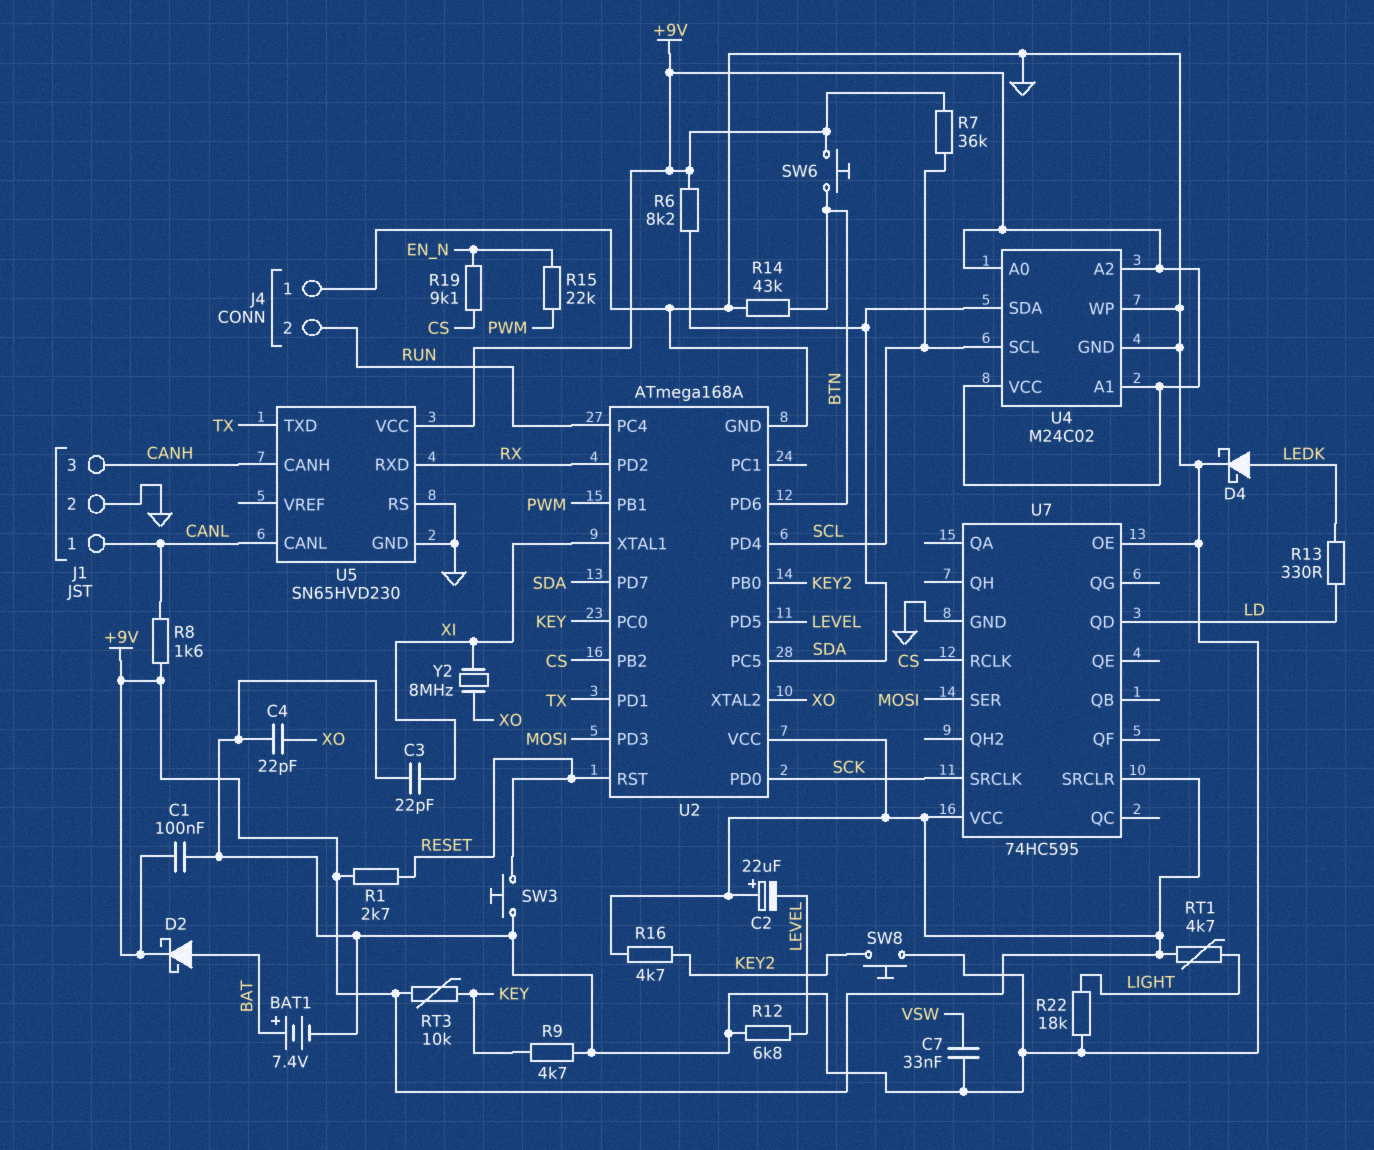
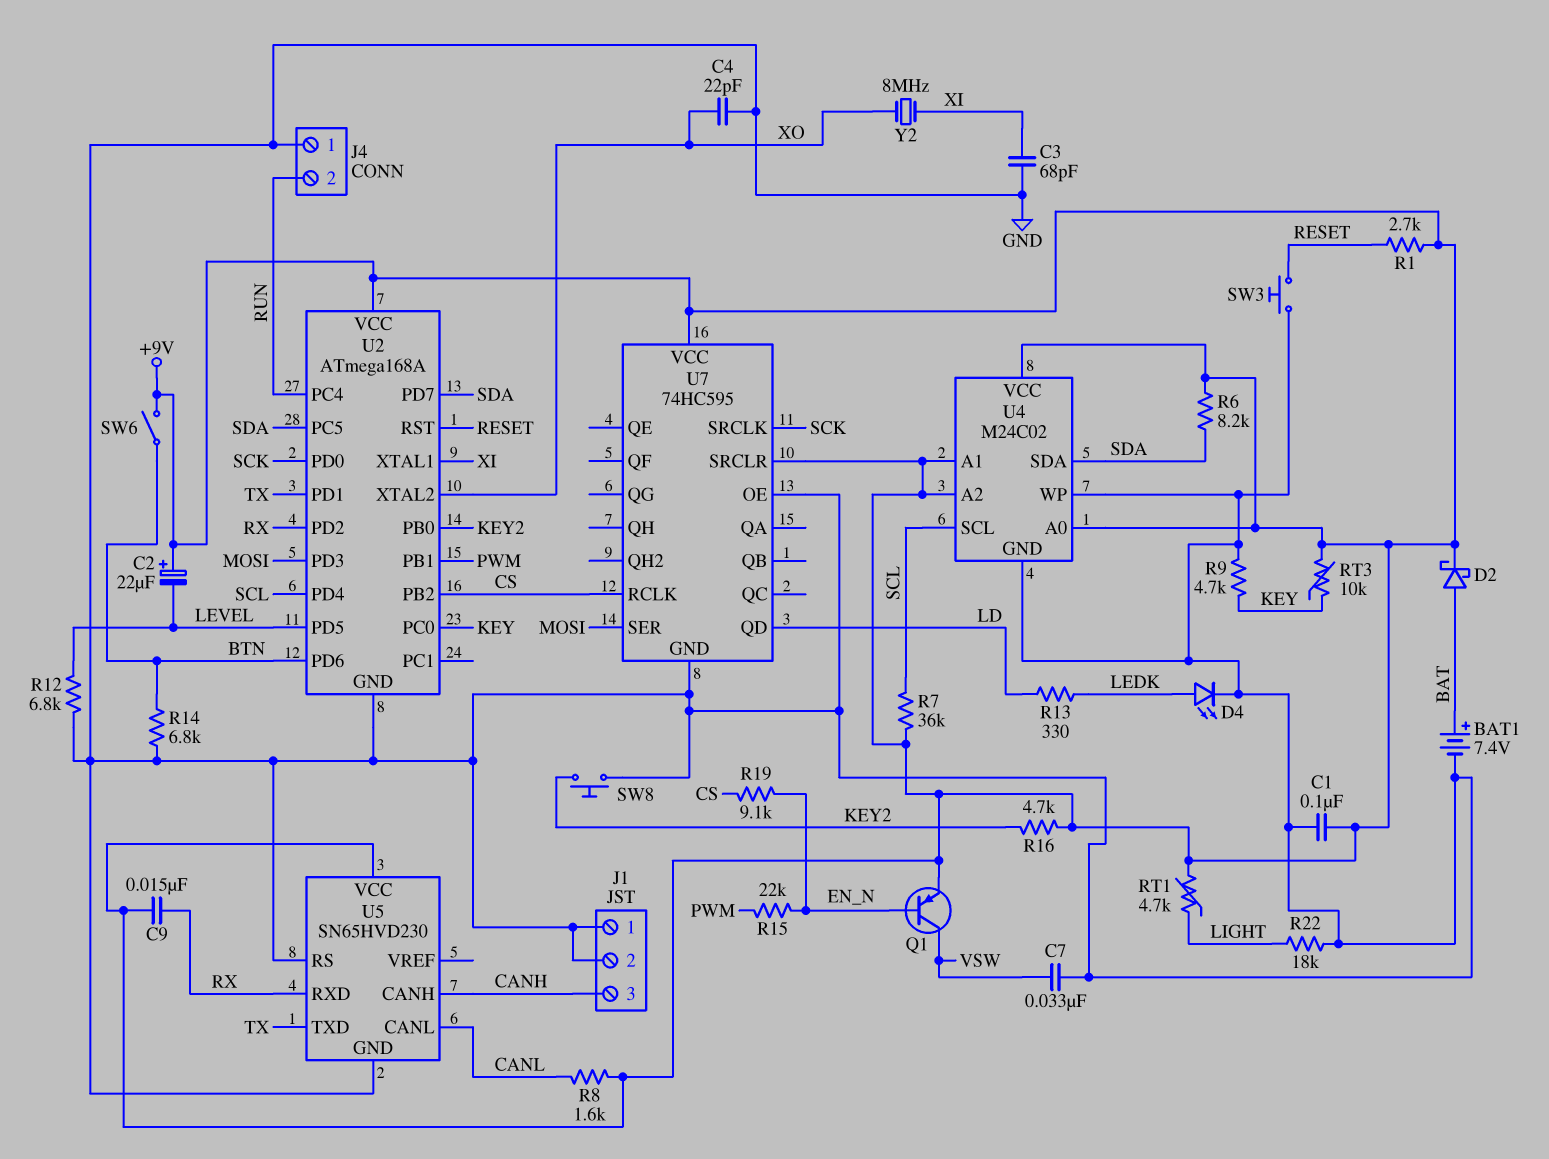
C3: 22pF (GND, XI) -> 68pF (GND, XI)
C9: none -> 15nF (+9V, RX)
D4: schottky (A LEDK, K GND) -> LED (A LEDK, K GND)
J1 pin 1: CANL -> GND
Q1: none -> PNP (B EN_N, C VSW, E +9V)
R14: 43k (BTN, GND) -> 6.8k (BTN, GND)
SW6: button (+9V, BTN) -> switch (+9V, BTN)

